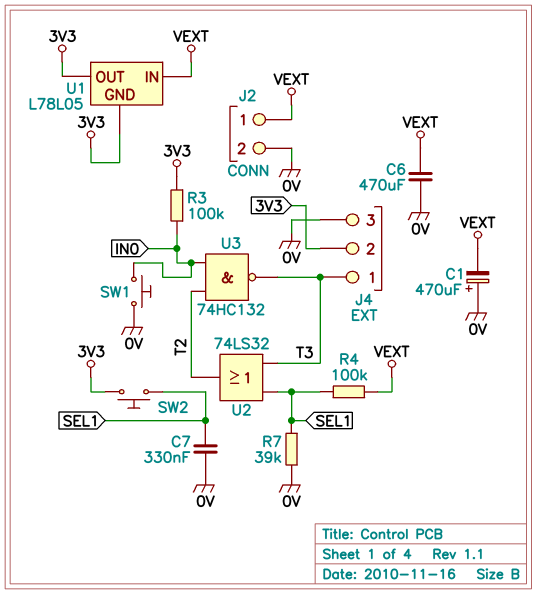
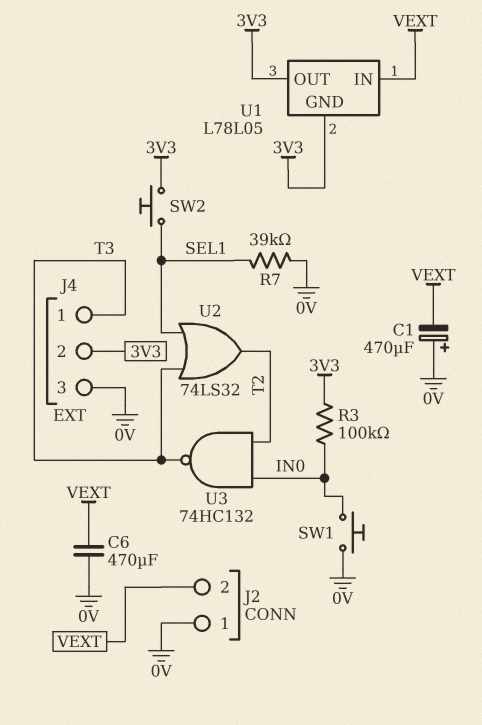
C7: 330nF (0V, SEL1) -> none
J2 pin 1: VEXT -> 0V
J2 pin 2: 0V -> VEXT
R4: 100k (SEL1, VEXT) -> none

